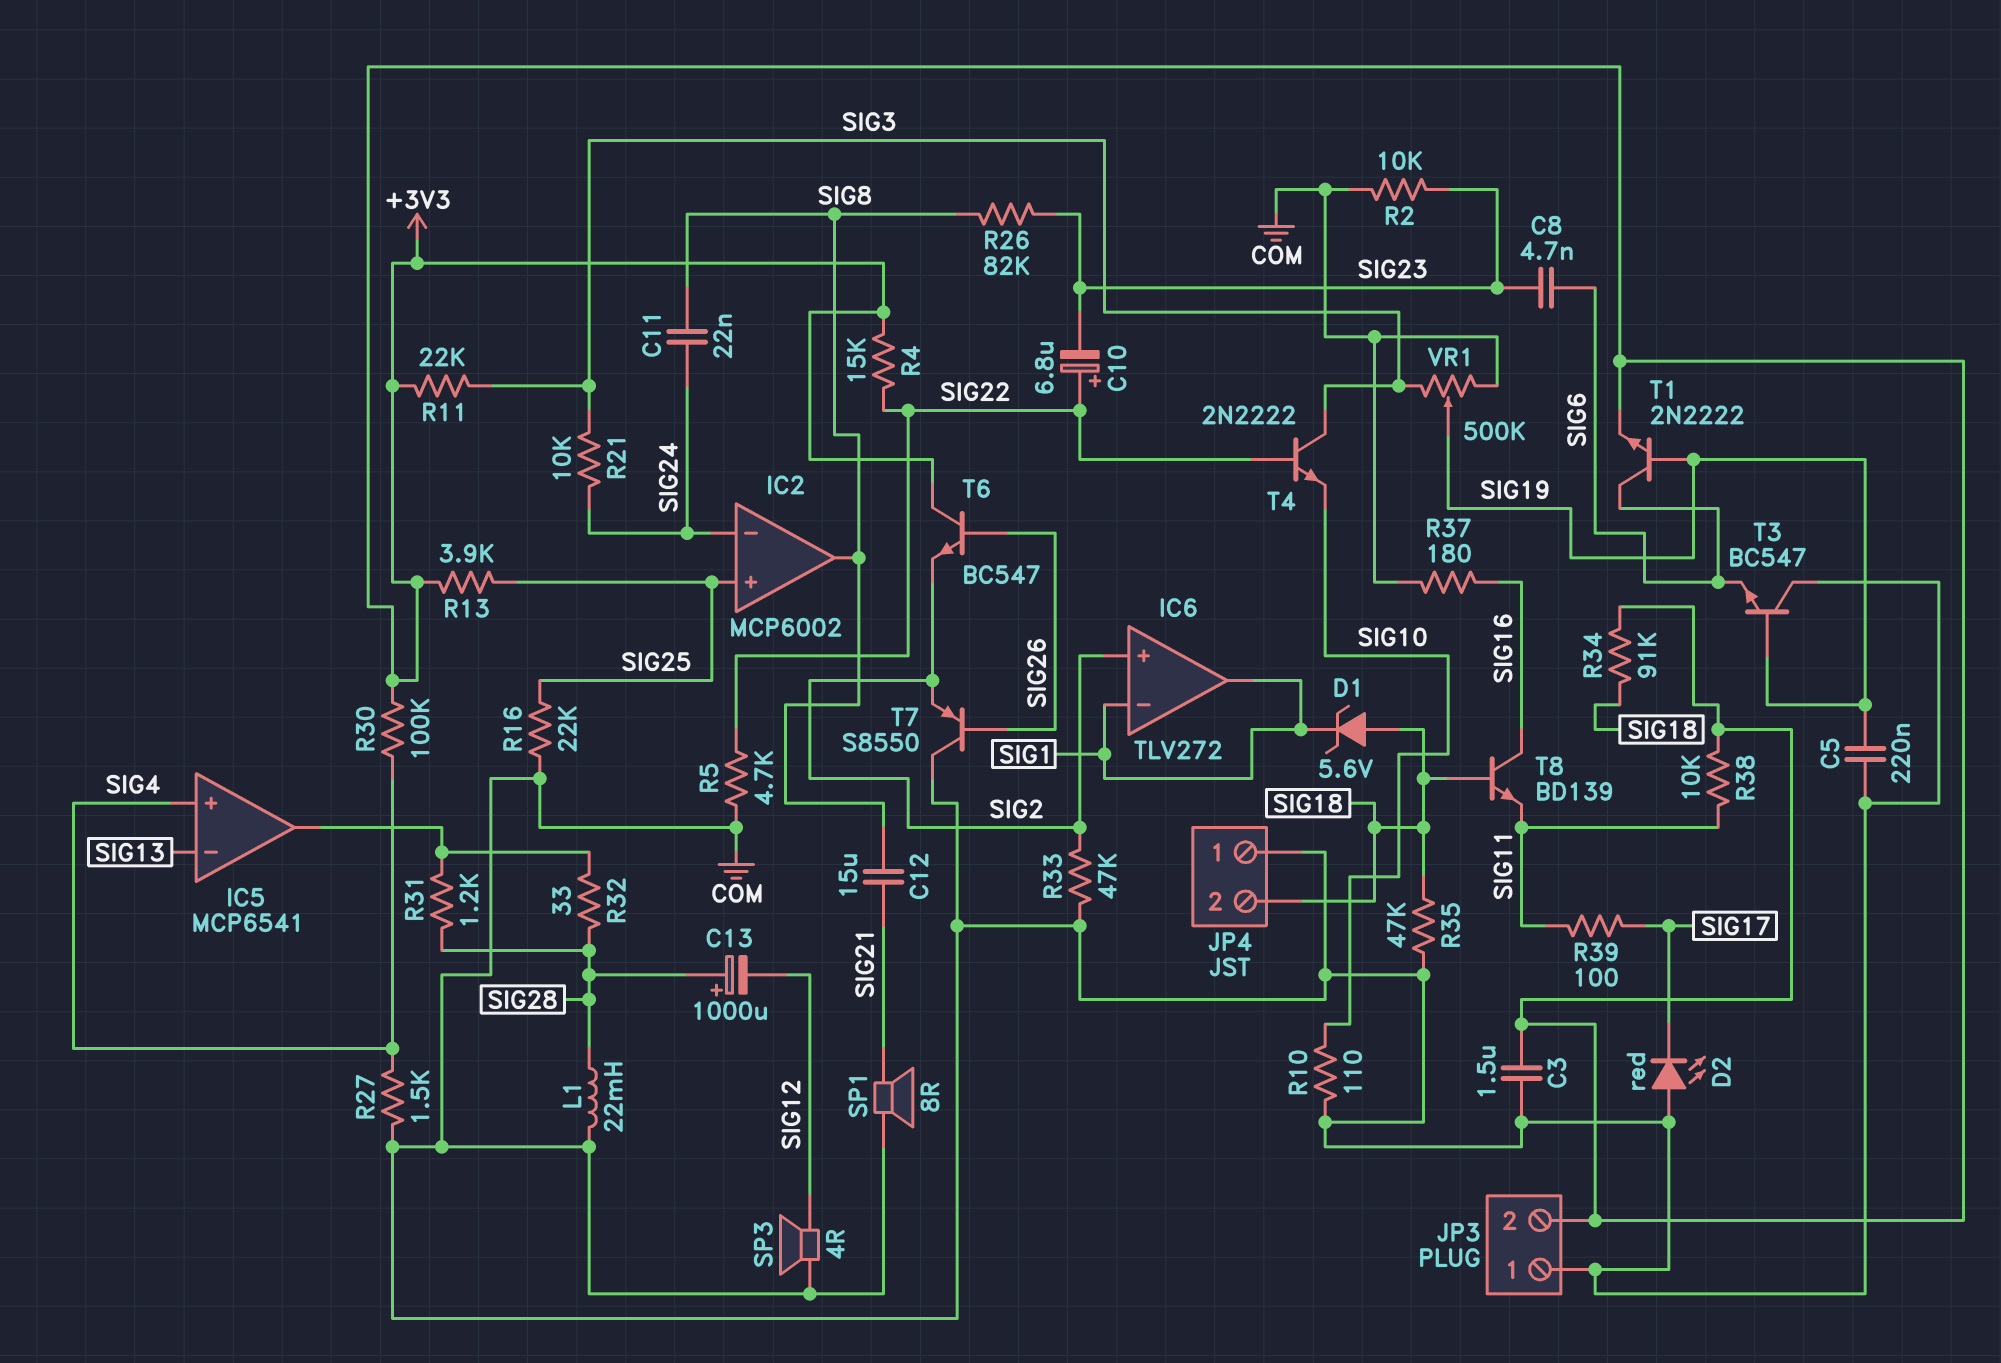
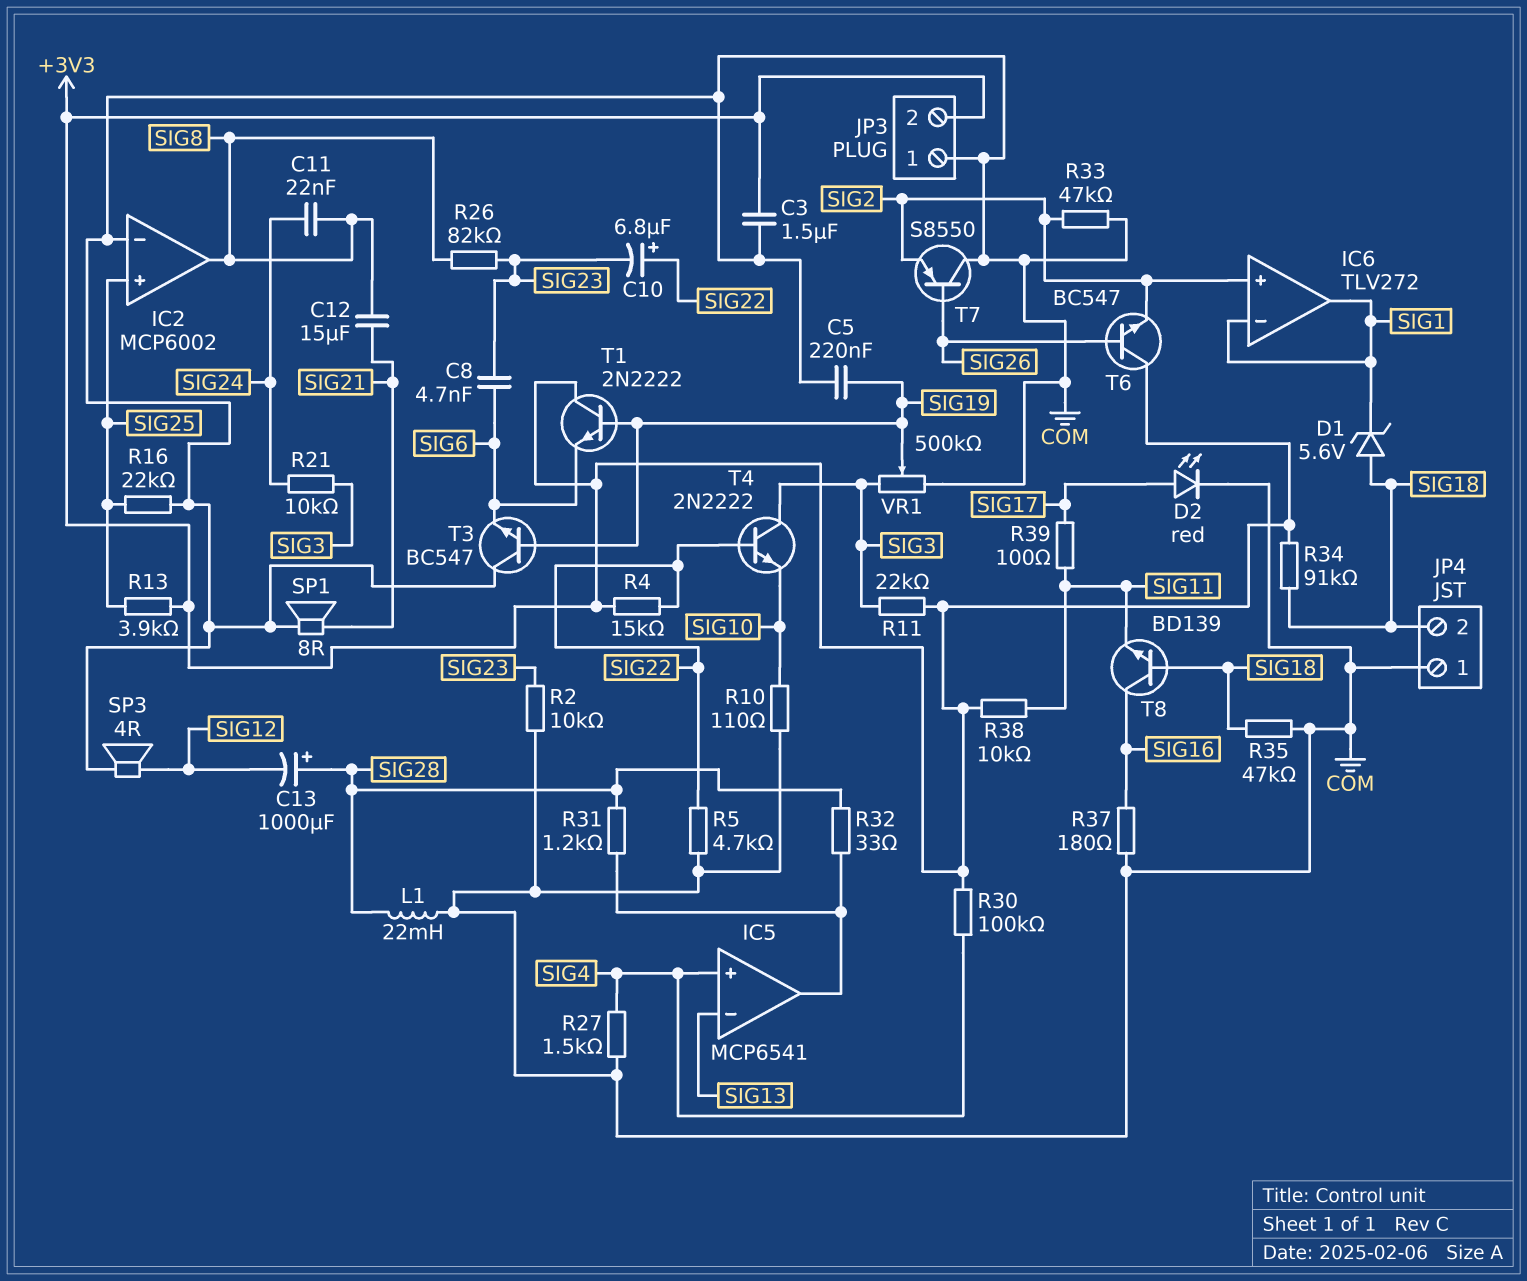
D2: LED red (A COM, K SIG17) -> LED red (A SIG17, K COM)
IC2 pin in-: SIG24 -> COM
T1: NPN 2N2222 (B SIG19, C SIG6, E +3V3) -> NPN 2N2222 (B SIG19, C +3V3, E SIG6)

